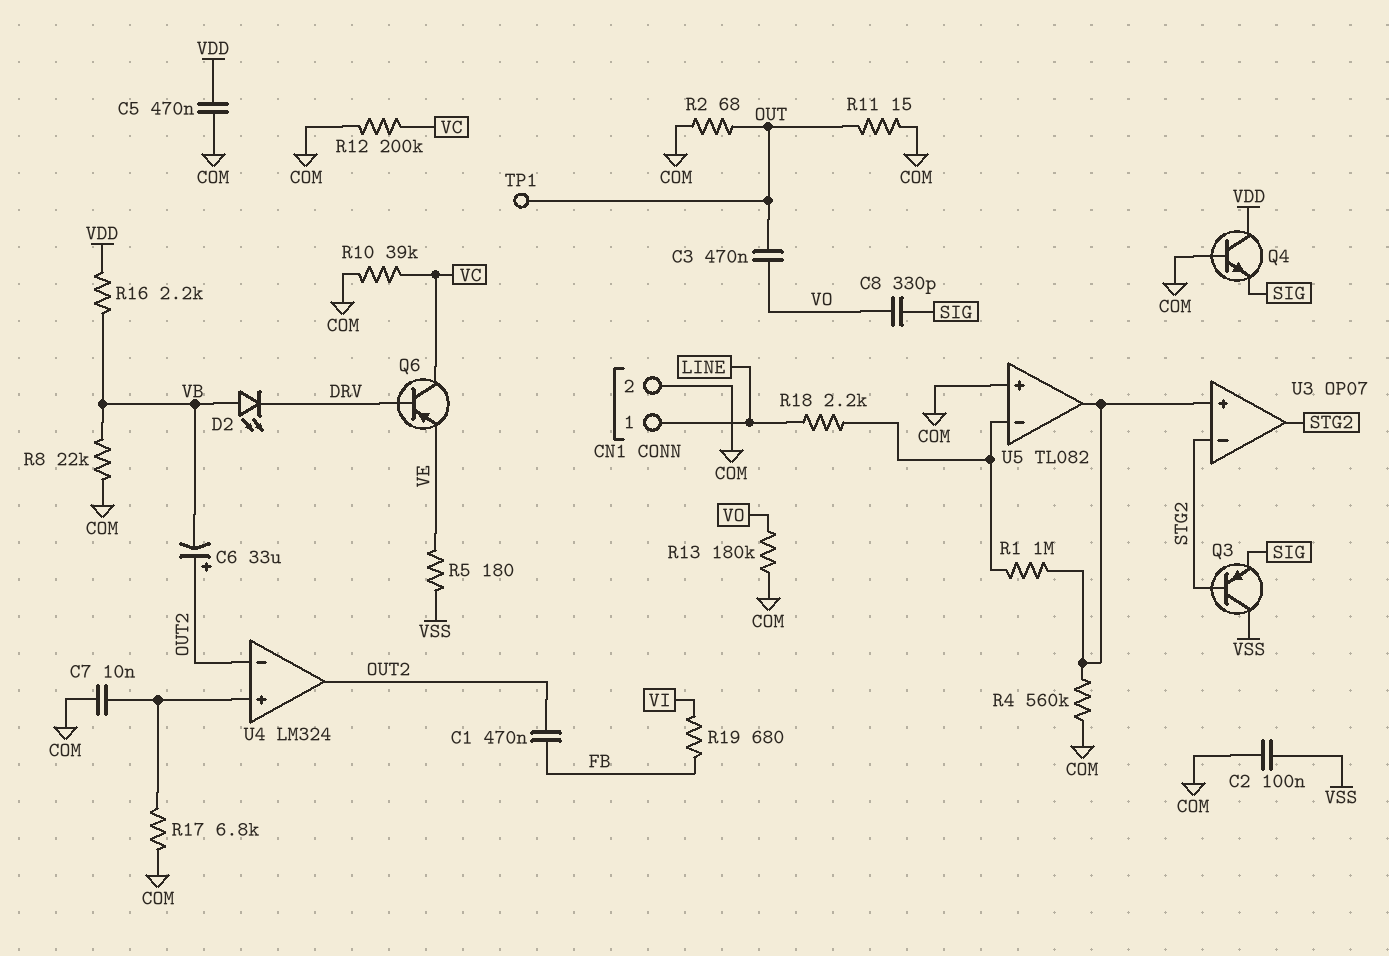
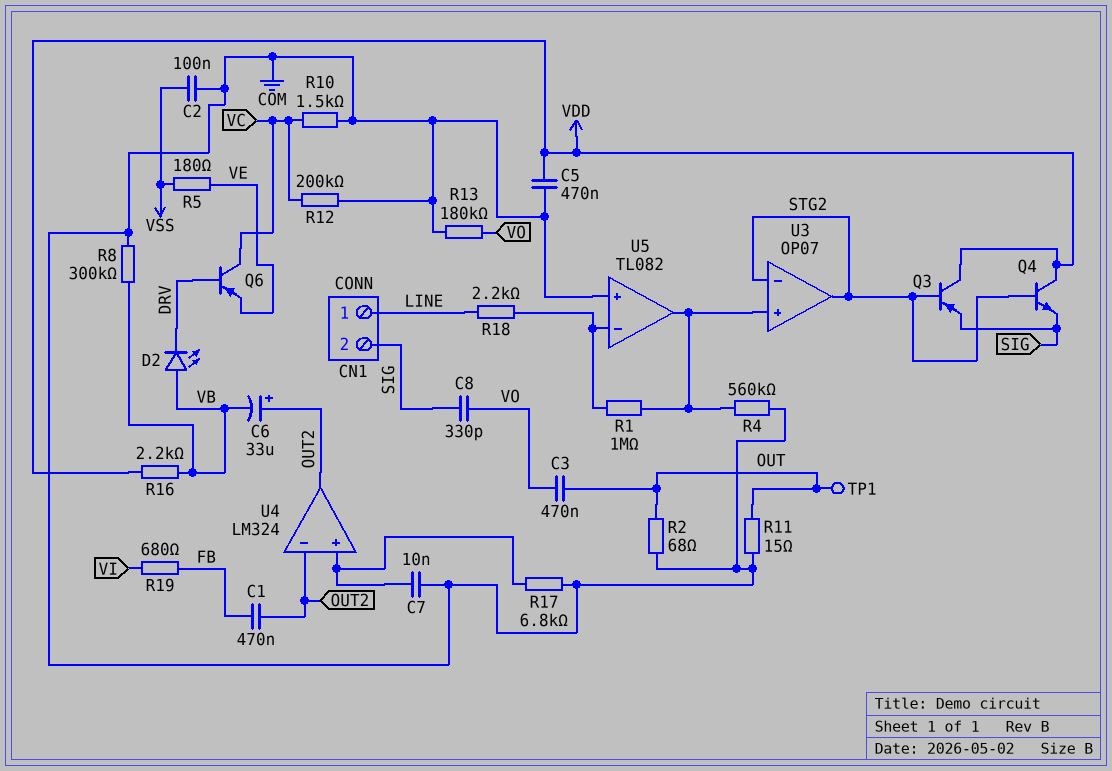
CN1 pin 2: COM -> SIG
Q3: PNP (B STG2, C VSS, E SIG) -> PNP (B STG2, C VDD, E SIG)
Q4: NPN (B COM, C VDD, E SIG) -> NPN (B STG2, C VDD, E SIG)
R8: 22k (COM, VB) -> 300k (COM, VB)
R10: 39k (COM, VC) -> 1.5k (COM, VC)

